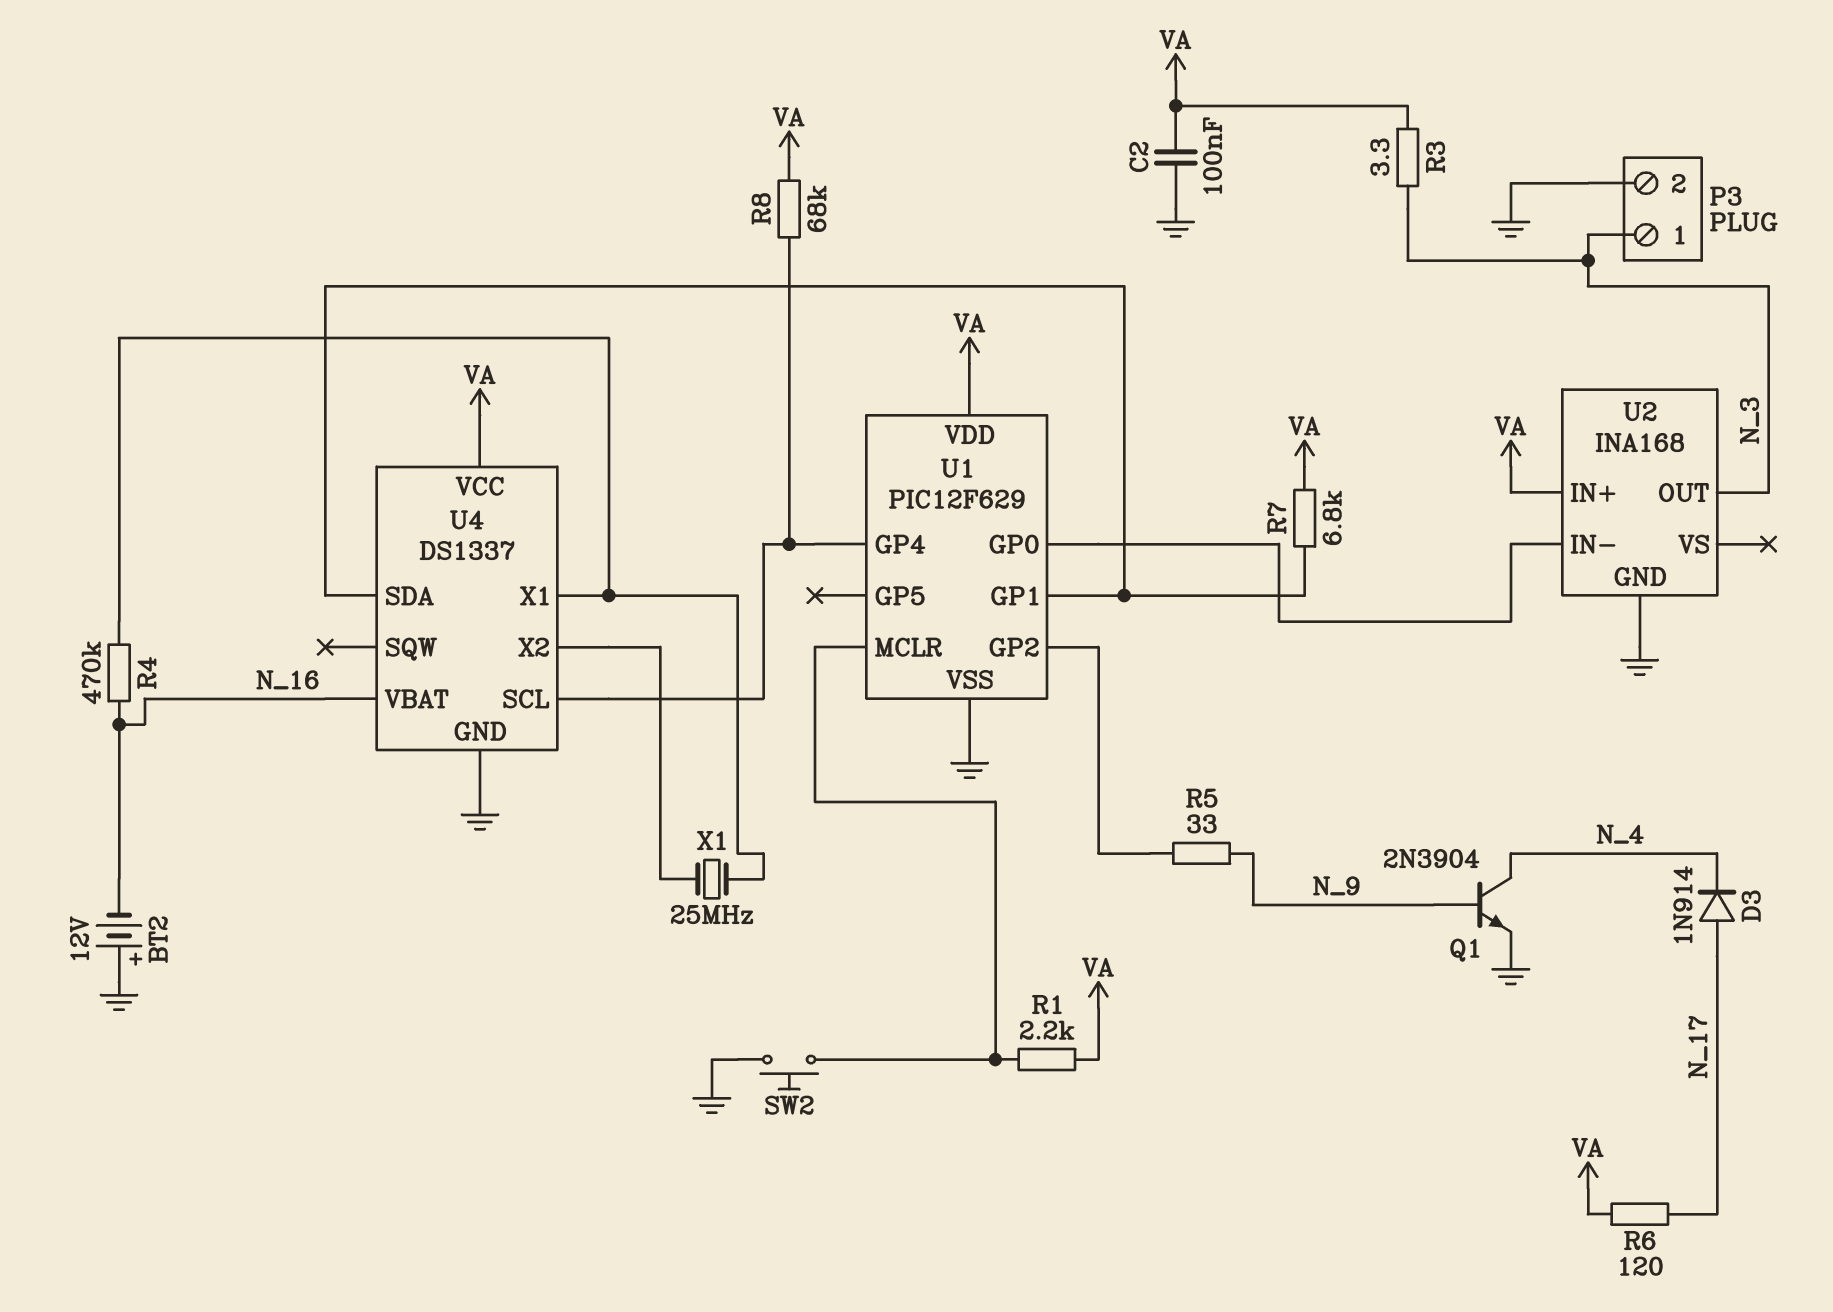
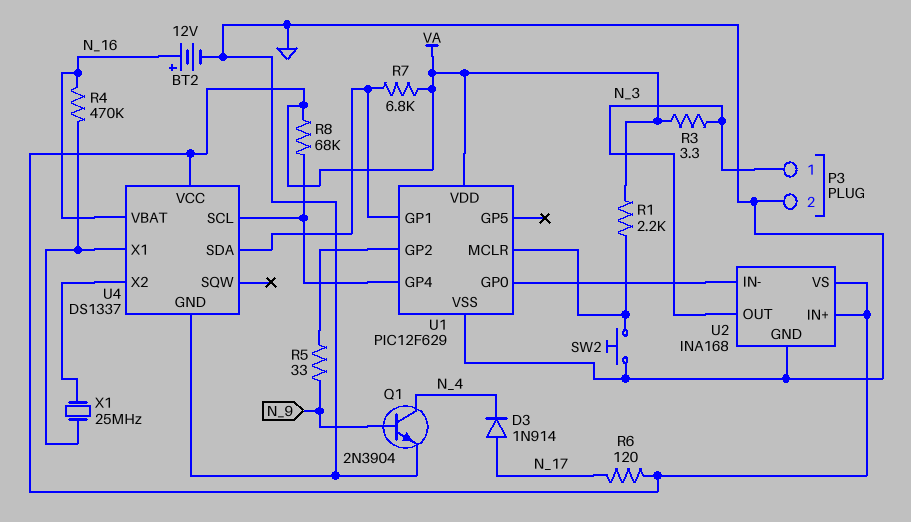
BT2: 12V (plus GND, minus N_16) -> 12V (plus N_16, minus GND)
C2: 100nF (GND, VA) -> none
U2 pin VS: none -> VA

